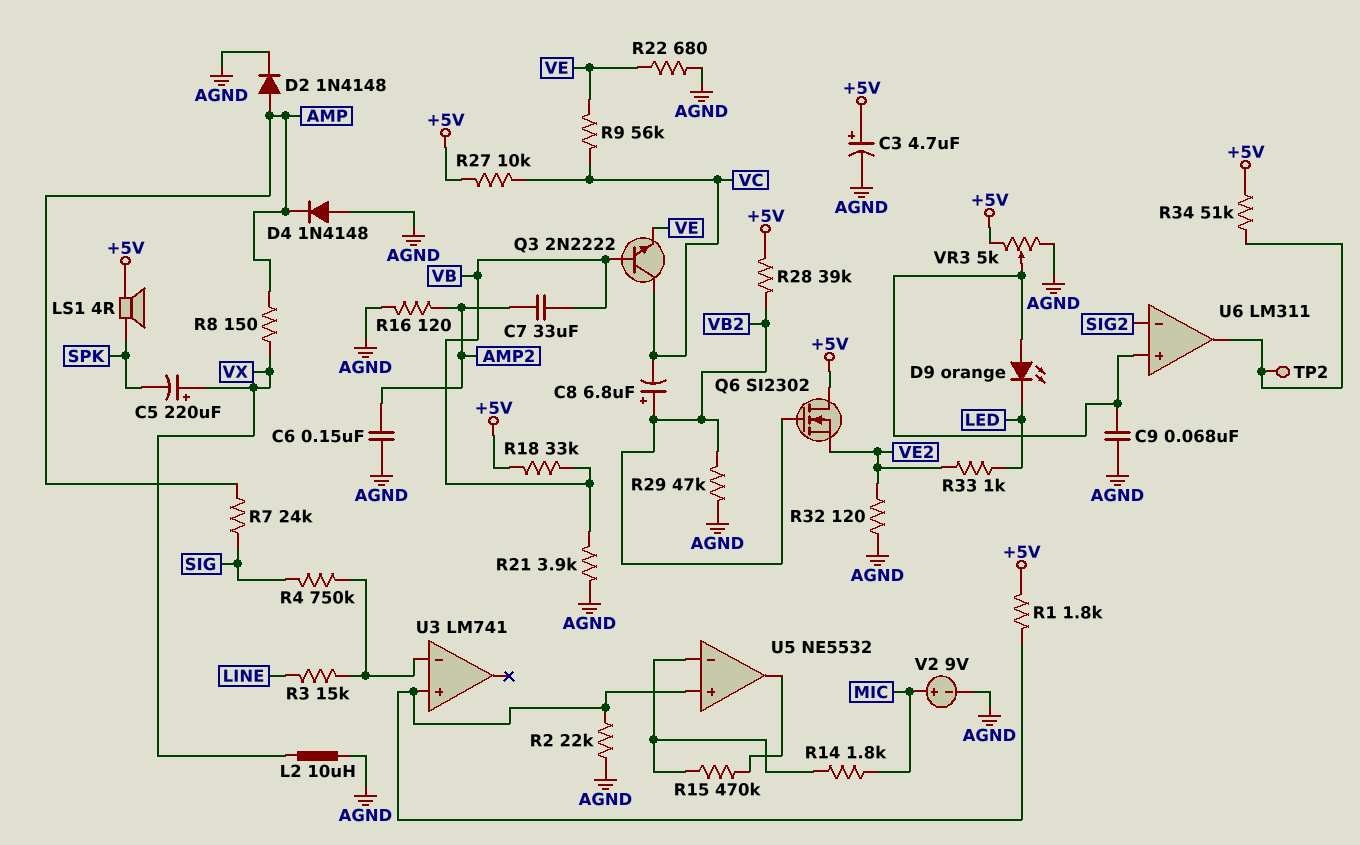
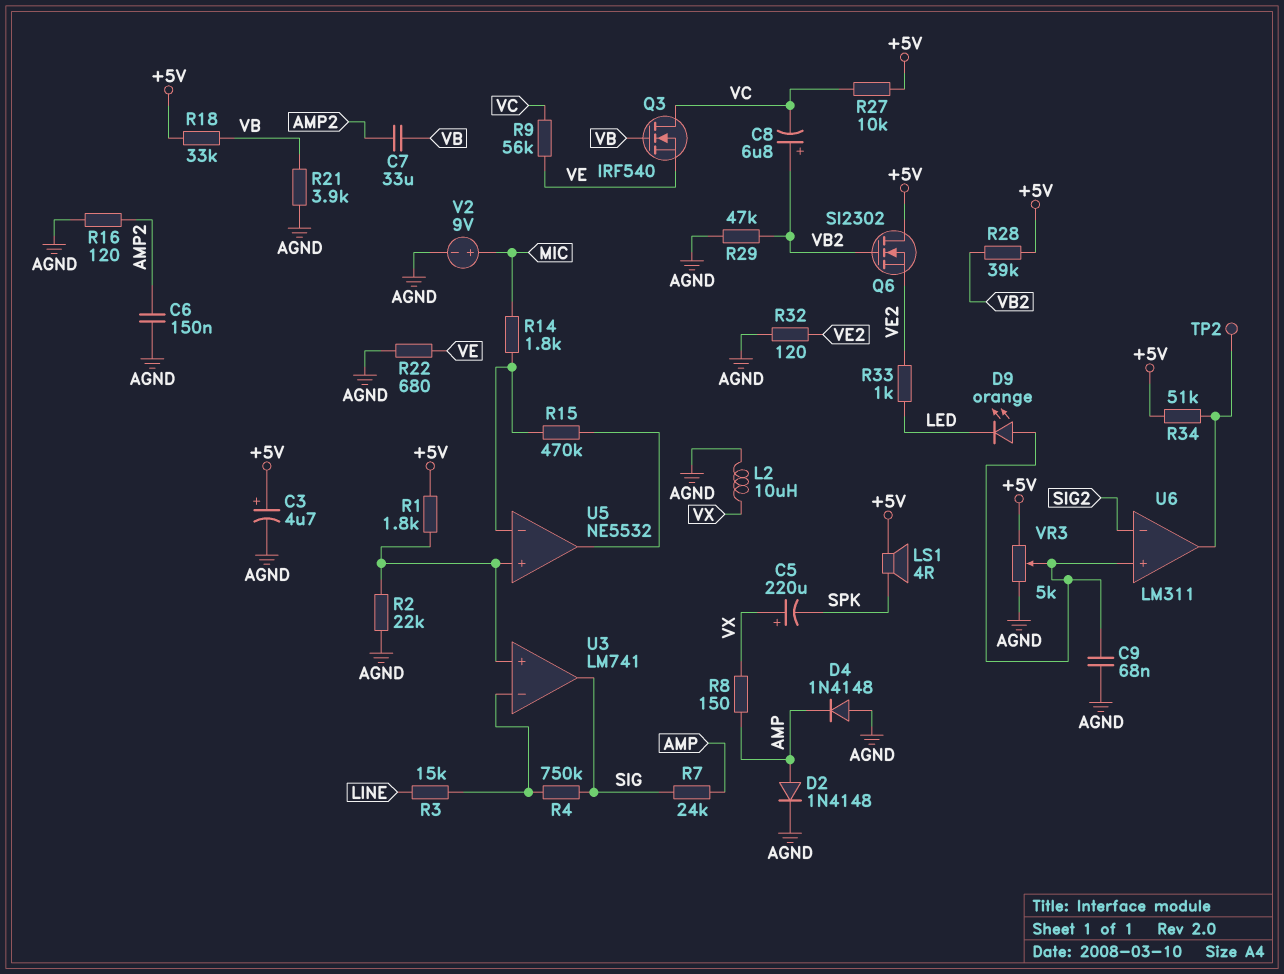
Q3: NPN 2N2222 (B VB, C VC, E VE) -> NMOS IRF540 (G VB, D VC, S VE)
U3 pin out: none -> SIG

